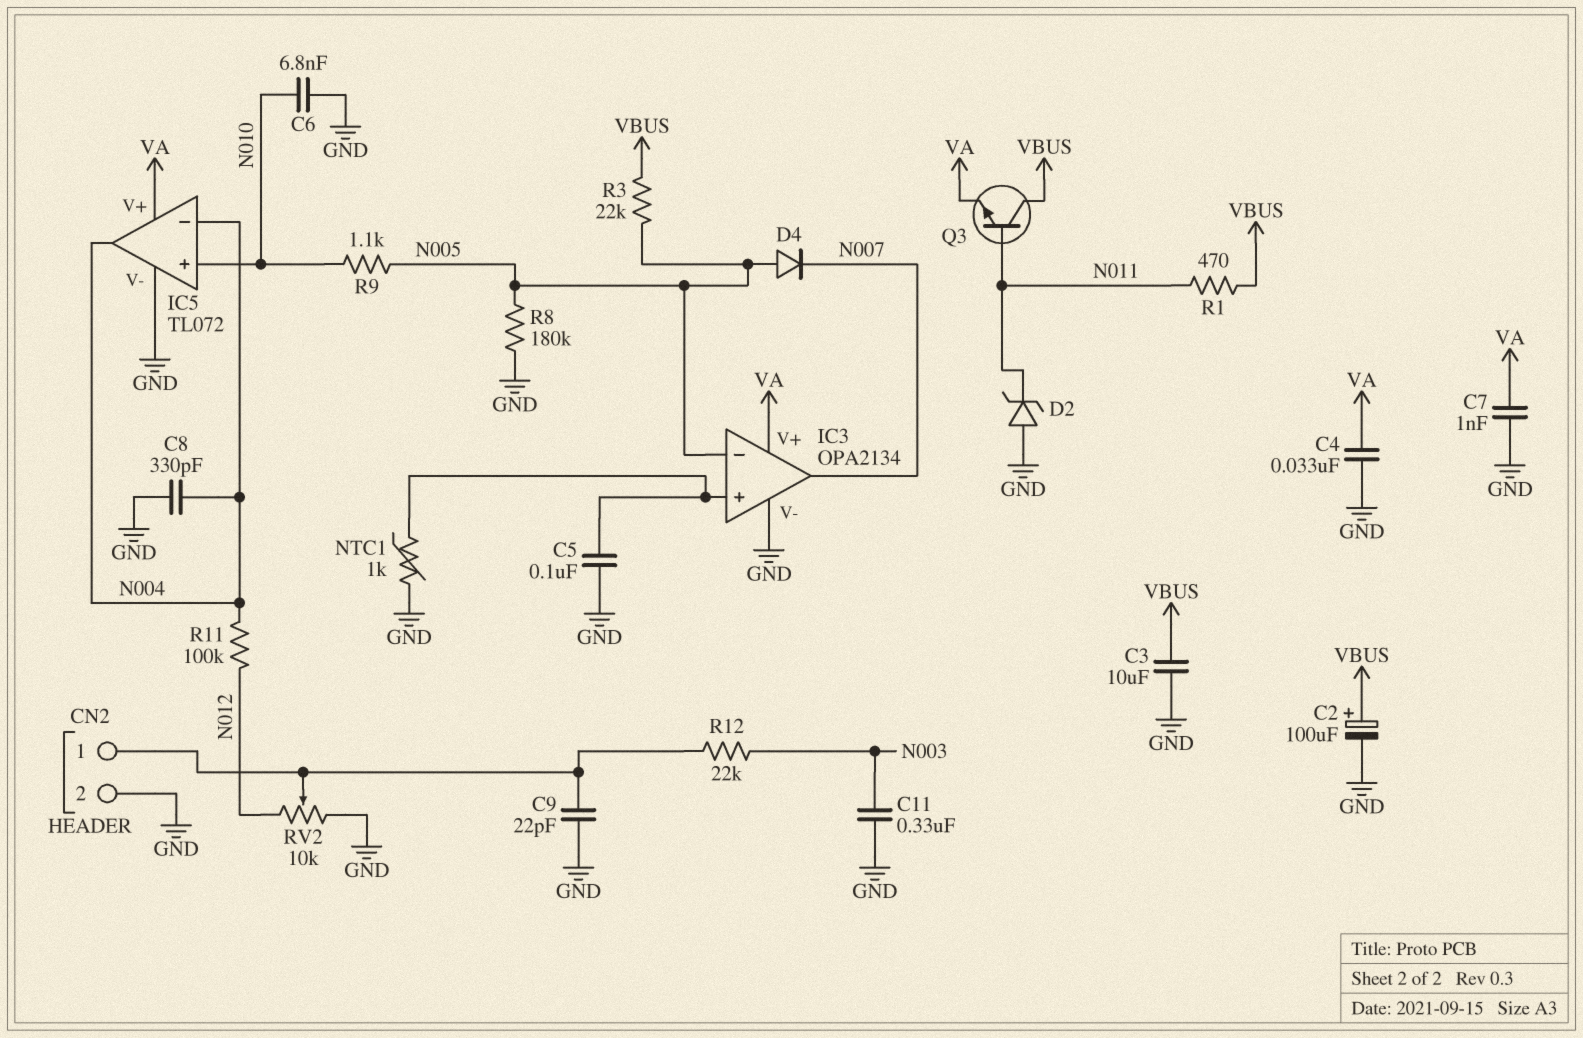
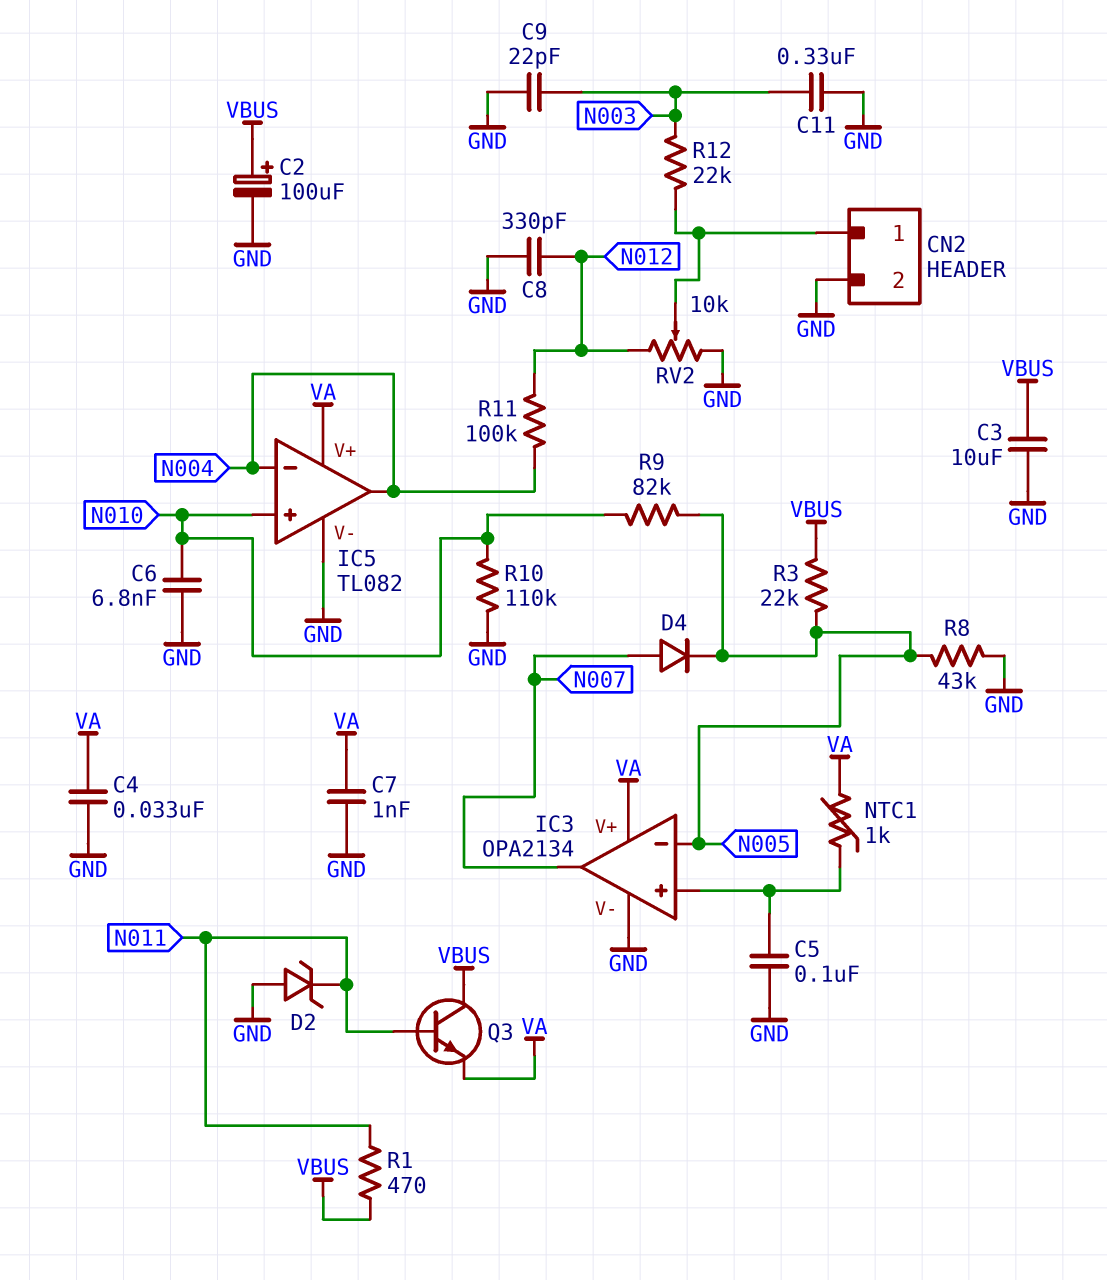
C8: 330pF (GND, N004) -> 330pF (GND, N012)
C9: 22pF (CN2/1, GND) -> 22pF (GND, N003)
D4: diode (A N005, K N007) -> diode (A N007, K N005)
IC5: TL072 -> TL082
NTC1: 1k (GND, IC3/in+) -> 1k (IC3/in+, VA)
R8: 180k (GND, N005) -> 43k (GND, N005)
R9: 1.1k (N005, N010) -> 82k (N005, N010)
R10: none -> 110k (GND, N010)

